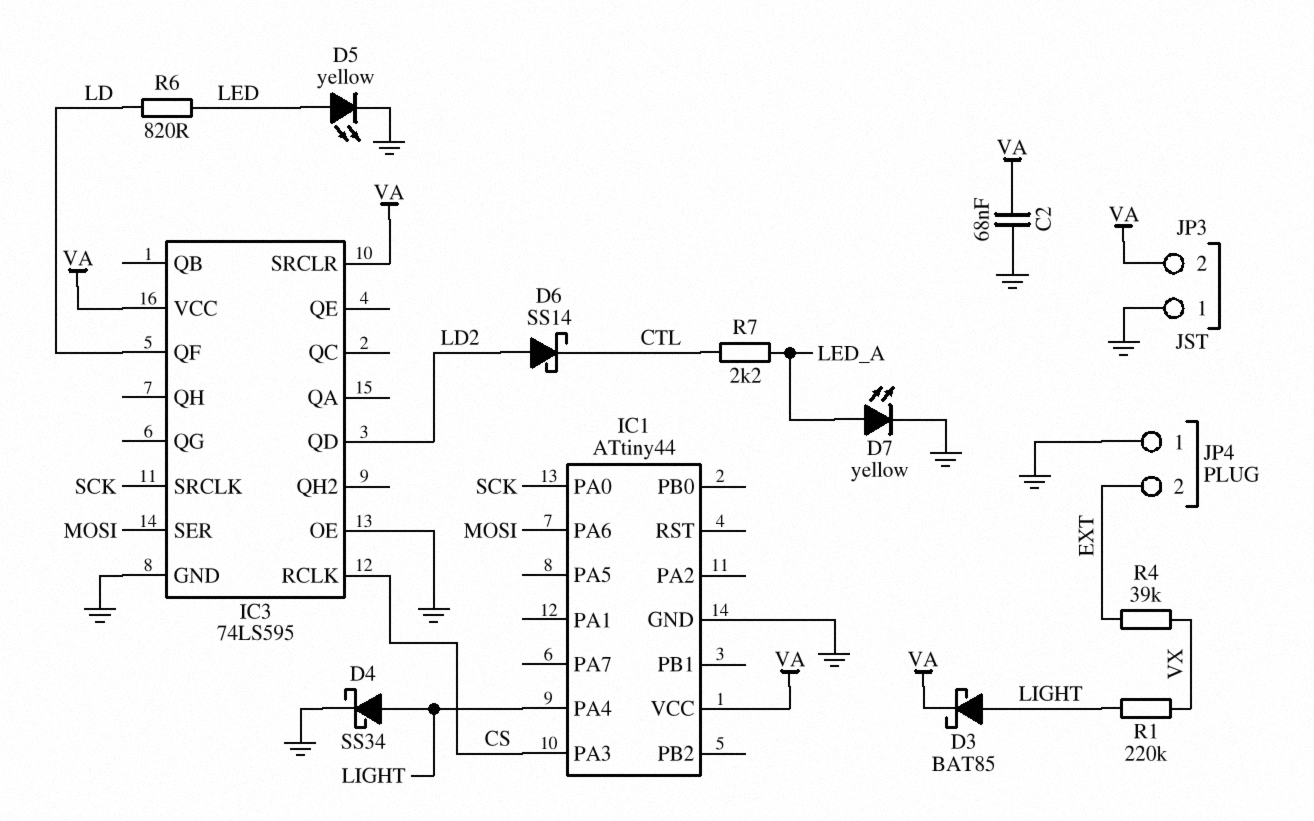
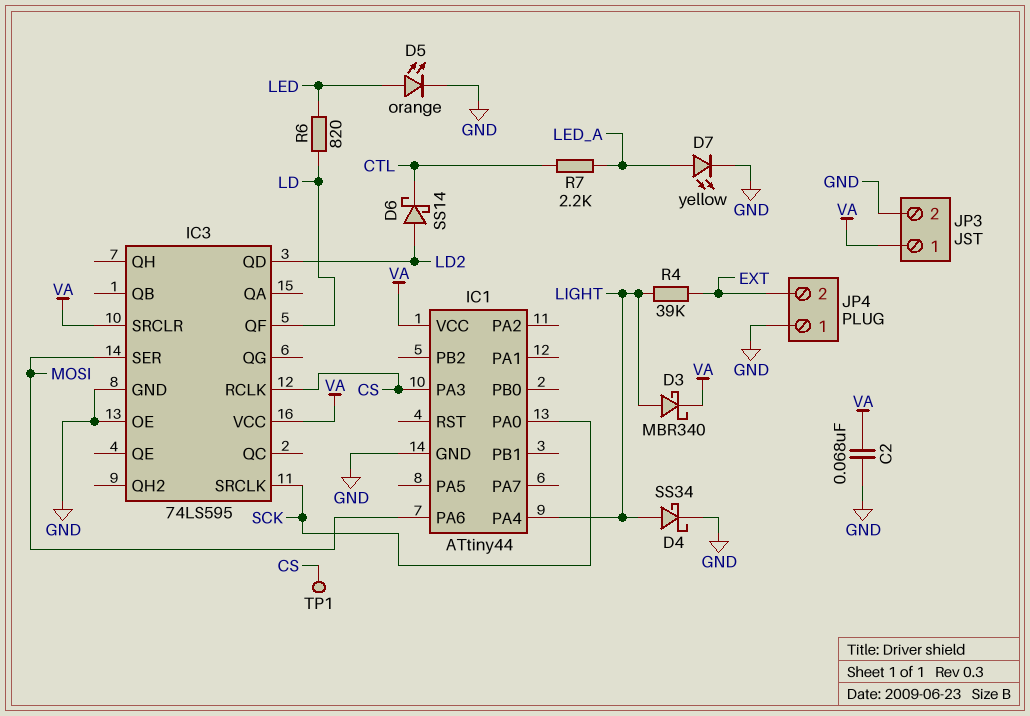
D3: schottky BAT85 (A LIGHT, K VA) -> schottky MBR340 (A LIGHT, K VA)
D5: LED yellow (A LED, K GND) -> LED orange (A LED, K GND)
JP3 pin 1: GND -> VA
JP3 pin 2: VA -> GND
R1: 220k (LIGHT, VX) -> none
R4: 39k (EXT, VX) -> 39k (EXT, LIGHT)
TP1: none -> test point (CS)

